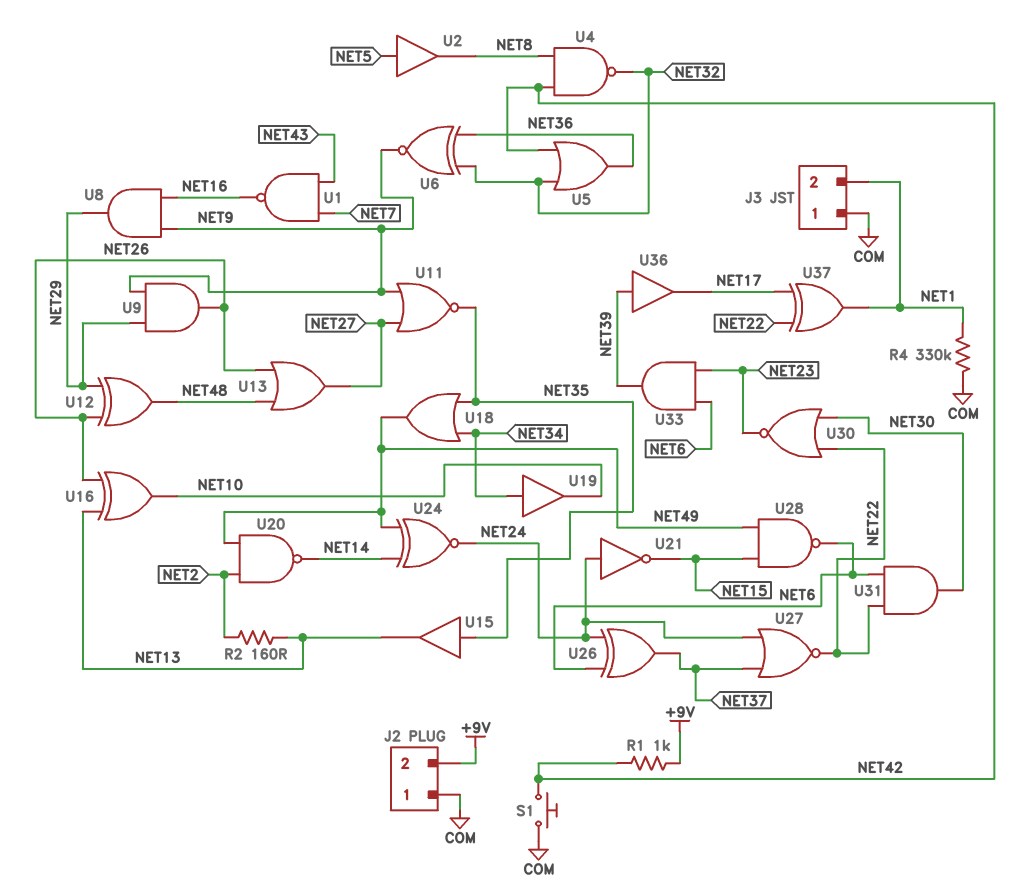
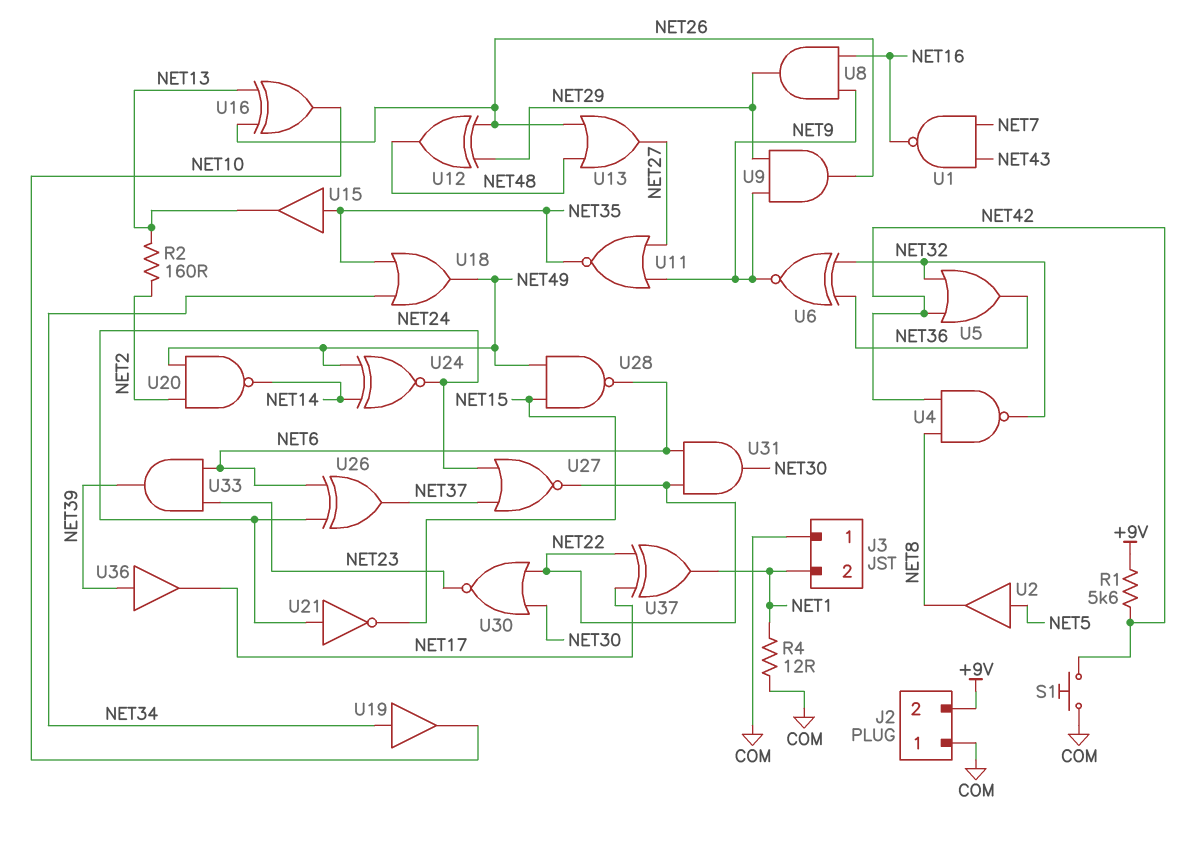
R1: 1k (+9V, NET42) -> 5.6k (+9V, NET42)
R4: 330k (COM, NET1) -> 12 (COM, NET1)

